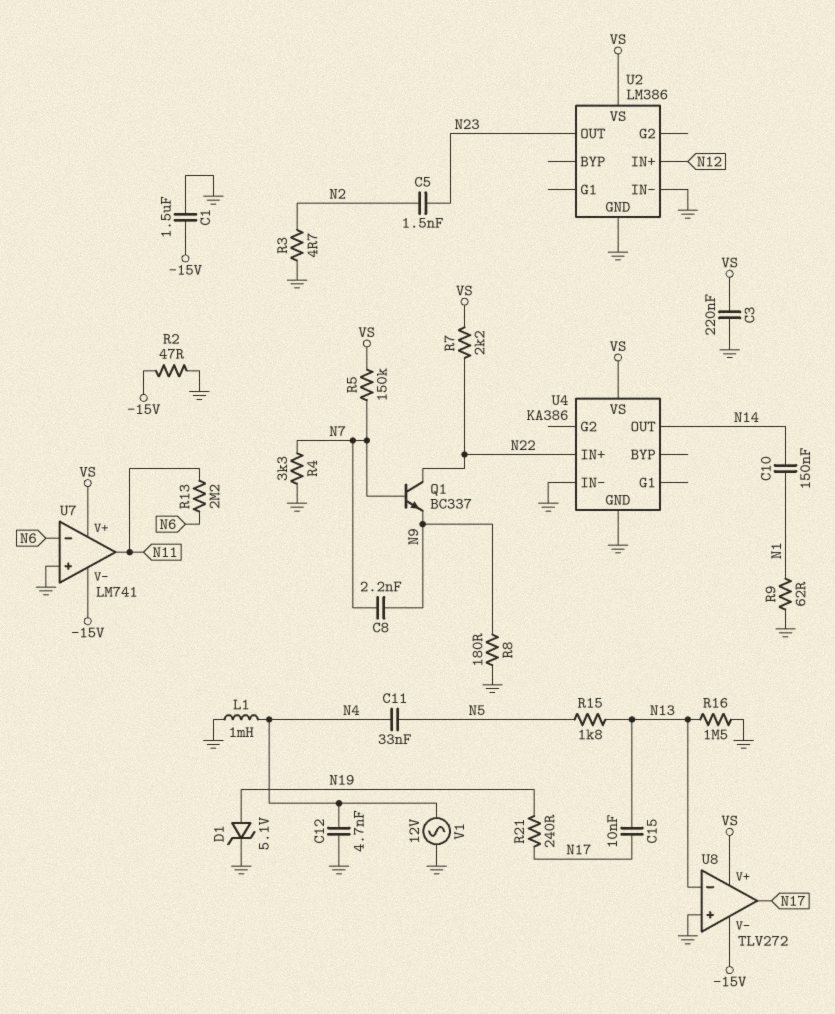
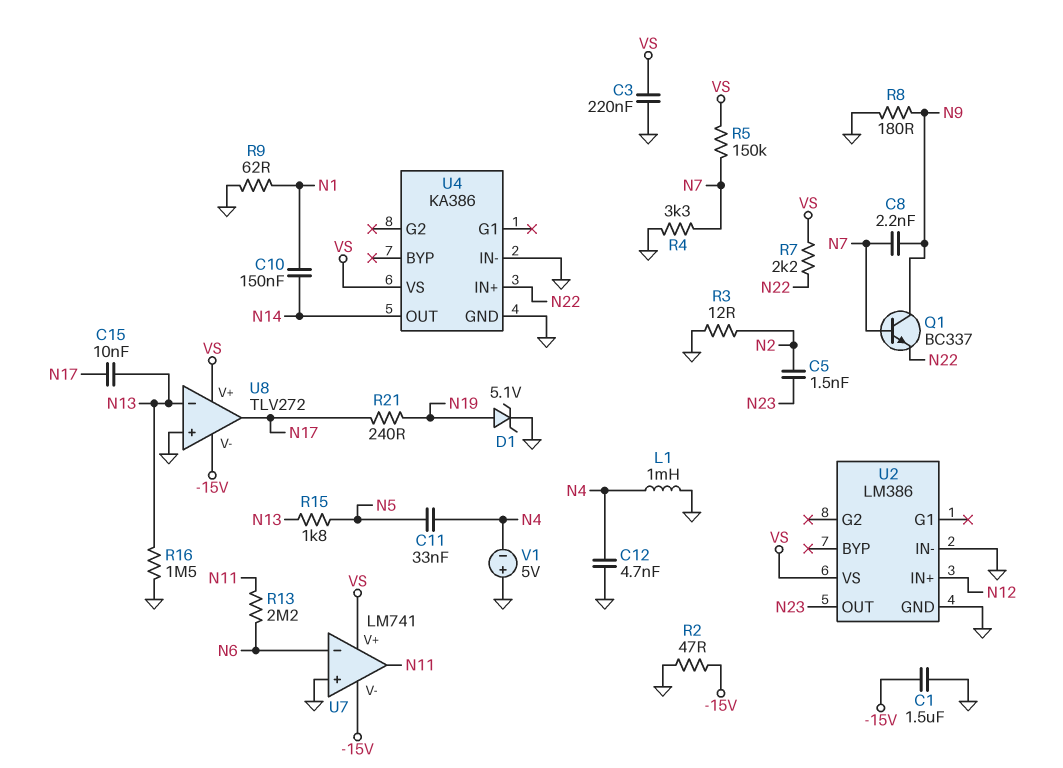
Q1: NPN BC337 (B N7, C N22, E N9) -> NPN BC337 (B N7, C N9, E N22)
R3: 4.7 (GND, N2) -> 12 (GND, N2)
V1: AC 12V (GND, N4) -> 5V (plus GND, minus N4)

